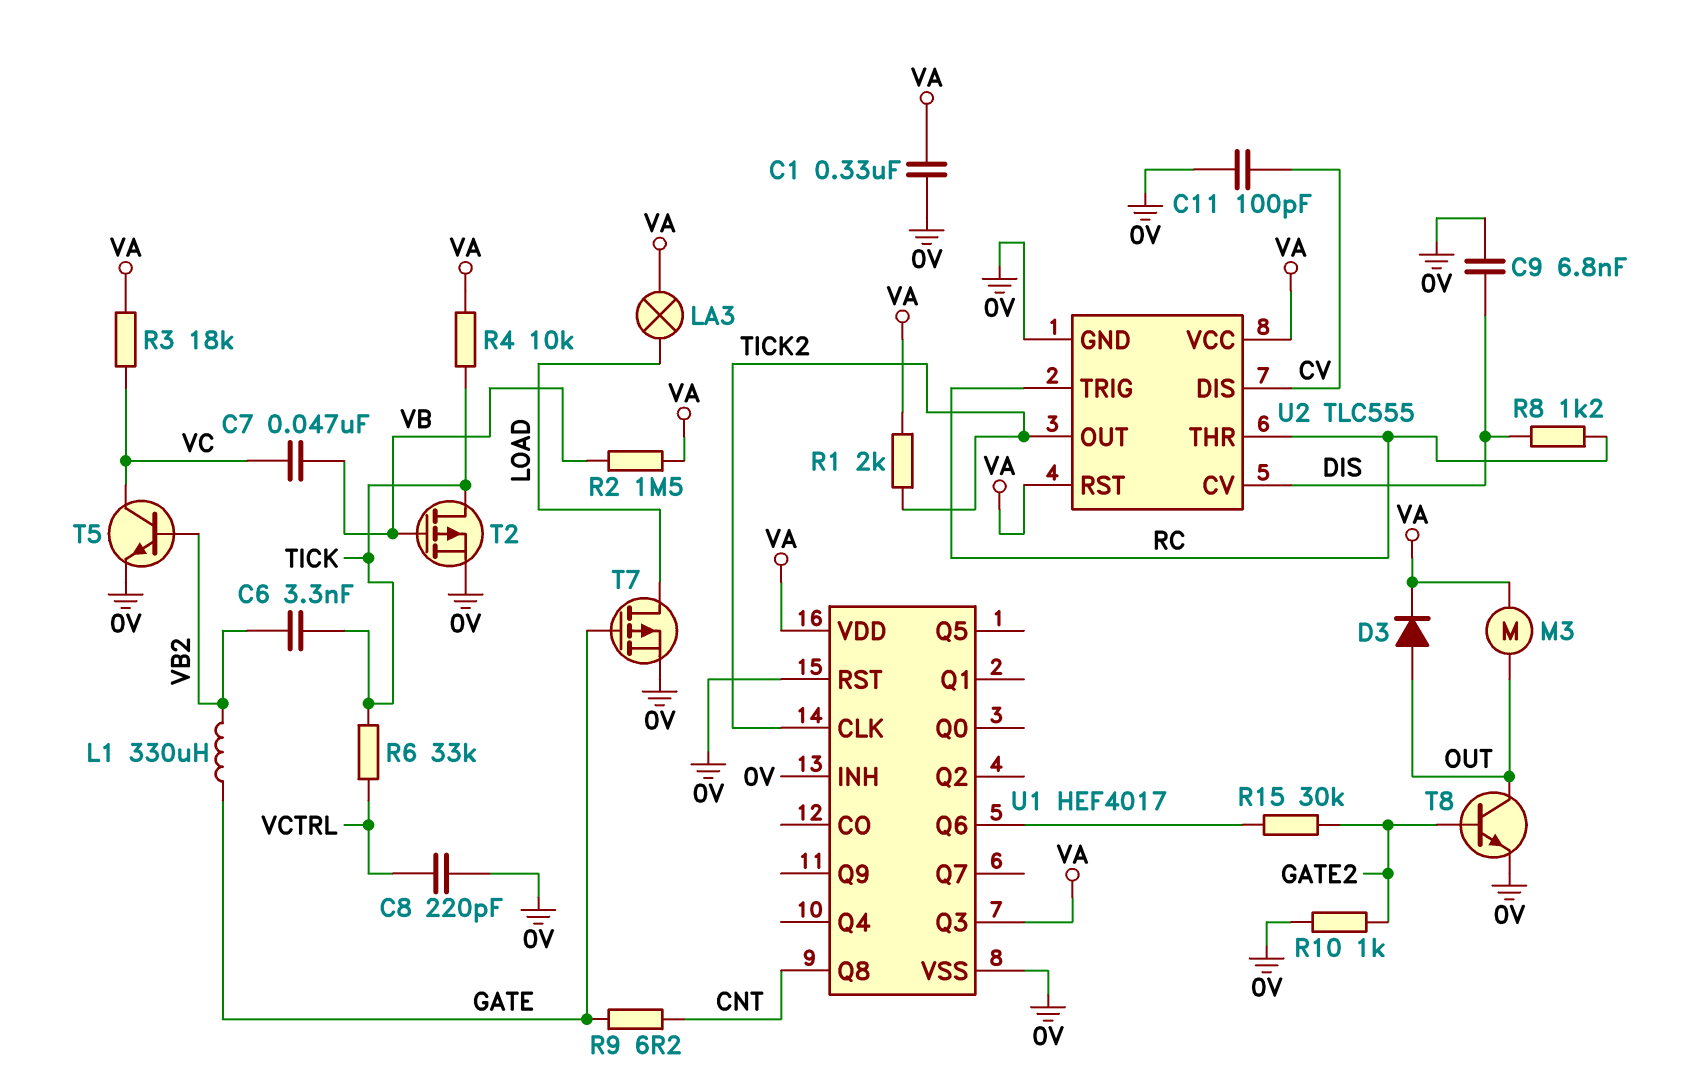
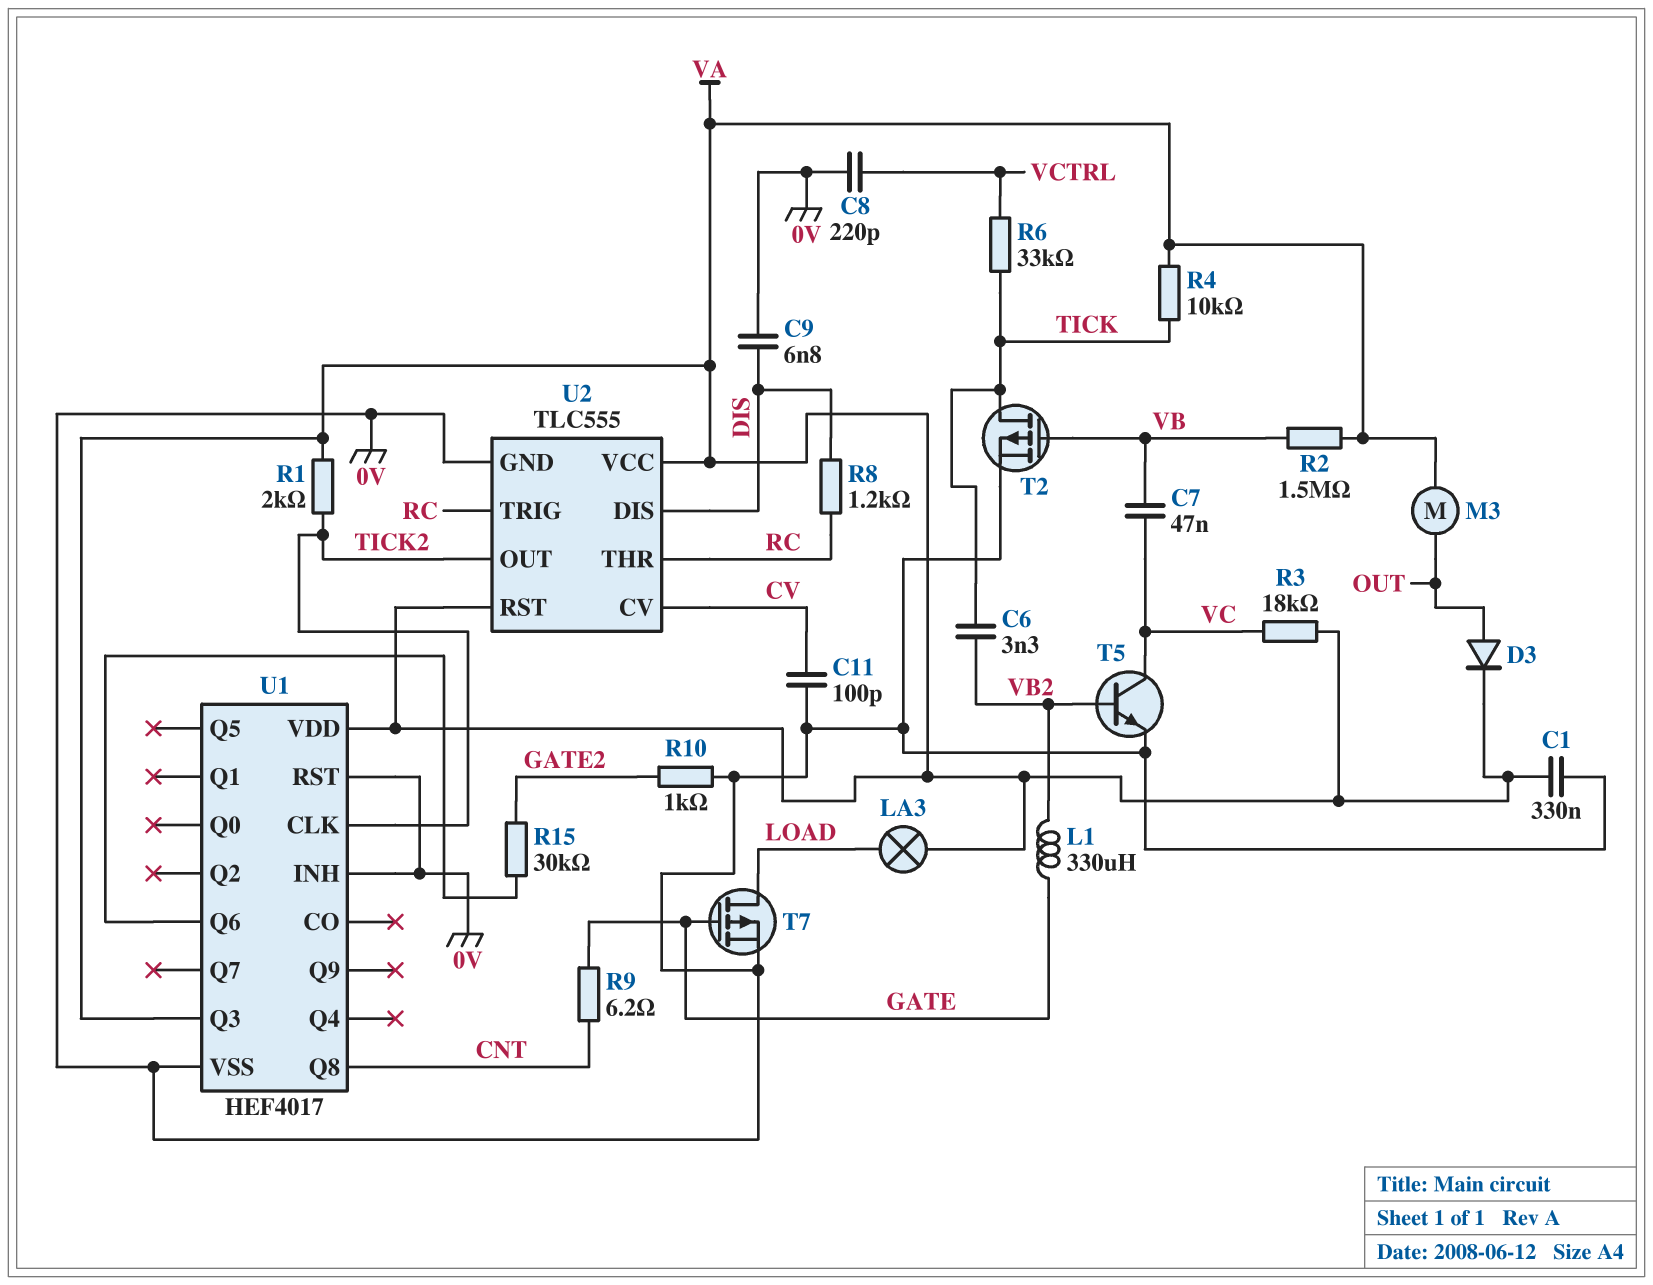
T8: NPN (B GATE2, C OUT, E 0V) -> none
U2 pin CV: DIS -> CV
U2 pin DIS: CV -> DIS

